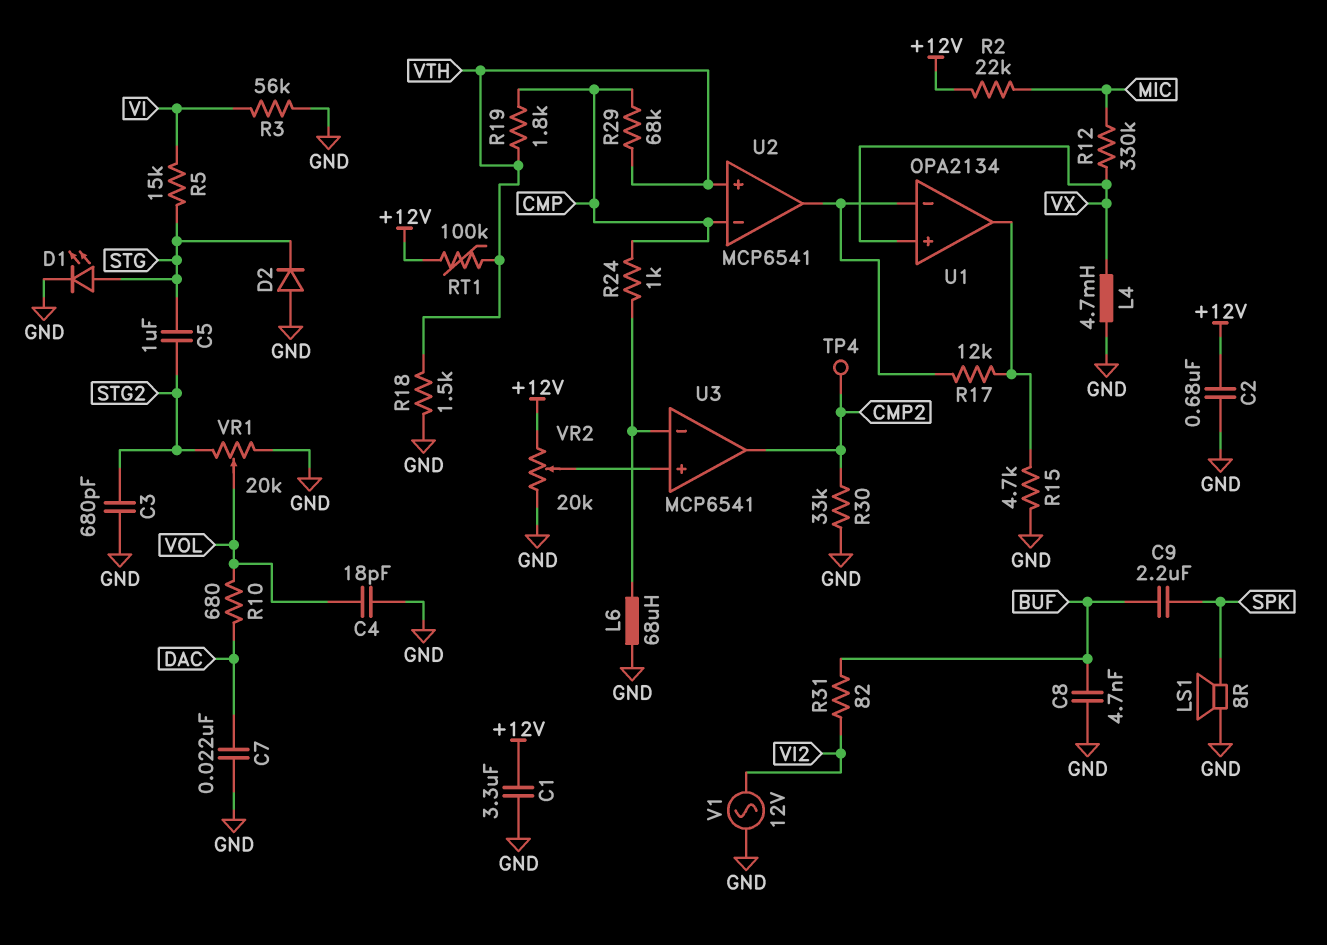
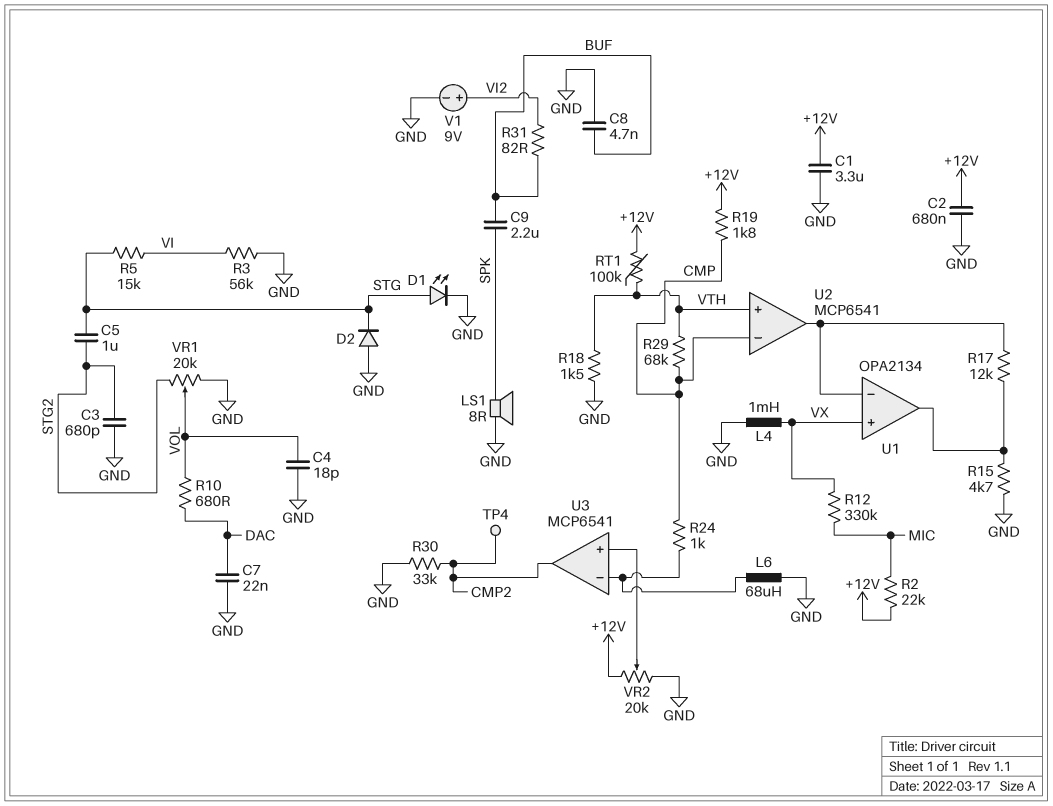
L4: 4.7mH (GND, VX) -> 1mH (GND, VX)
R19: 1.8k (CMP, VTH) -> 1.8k (+12V, CMP)
V1: AC 12V (GND, VI2) -> 9V (plus VI2, minus GND)

